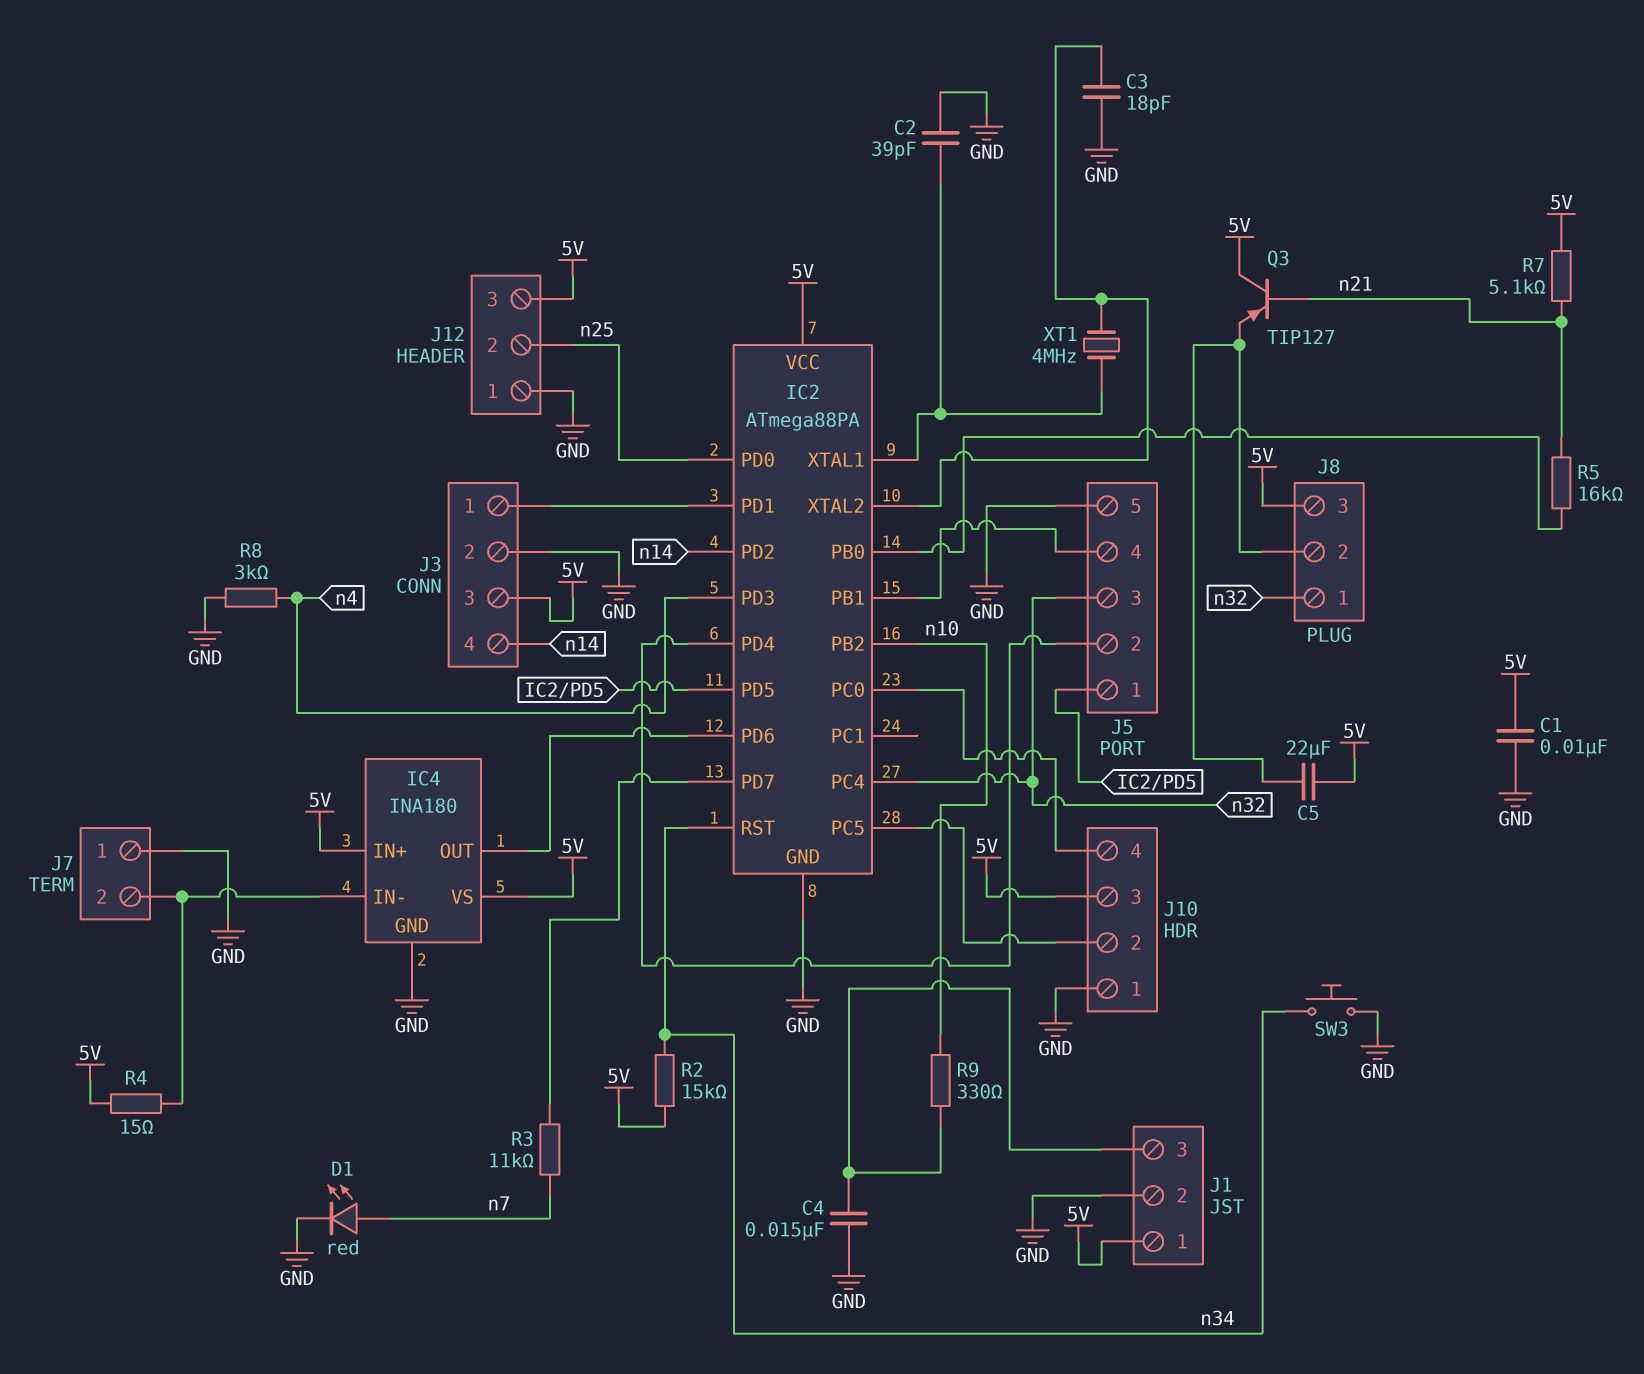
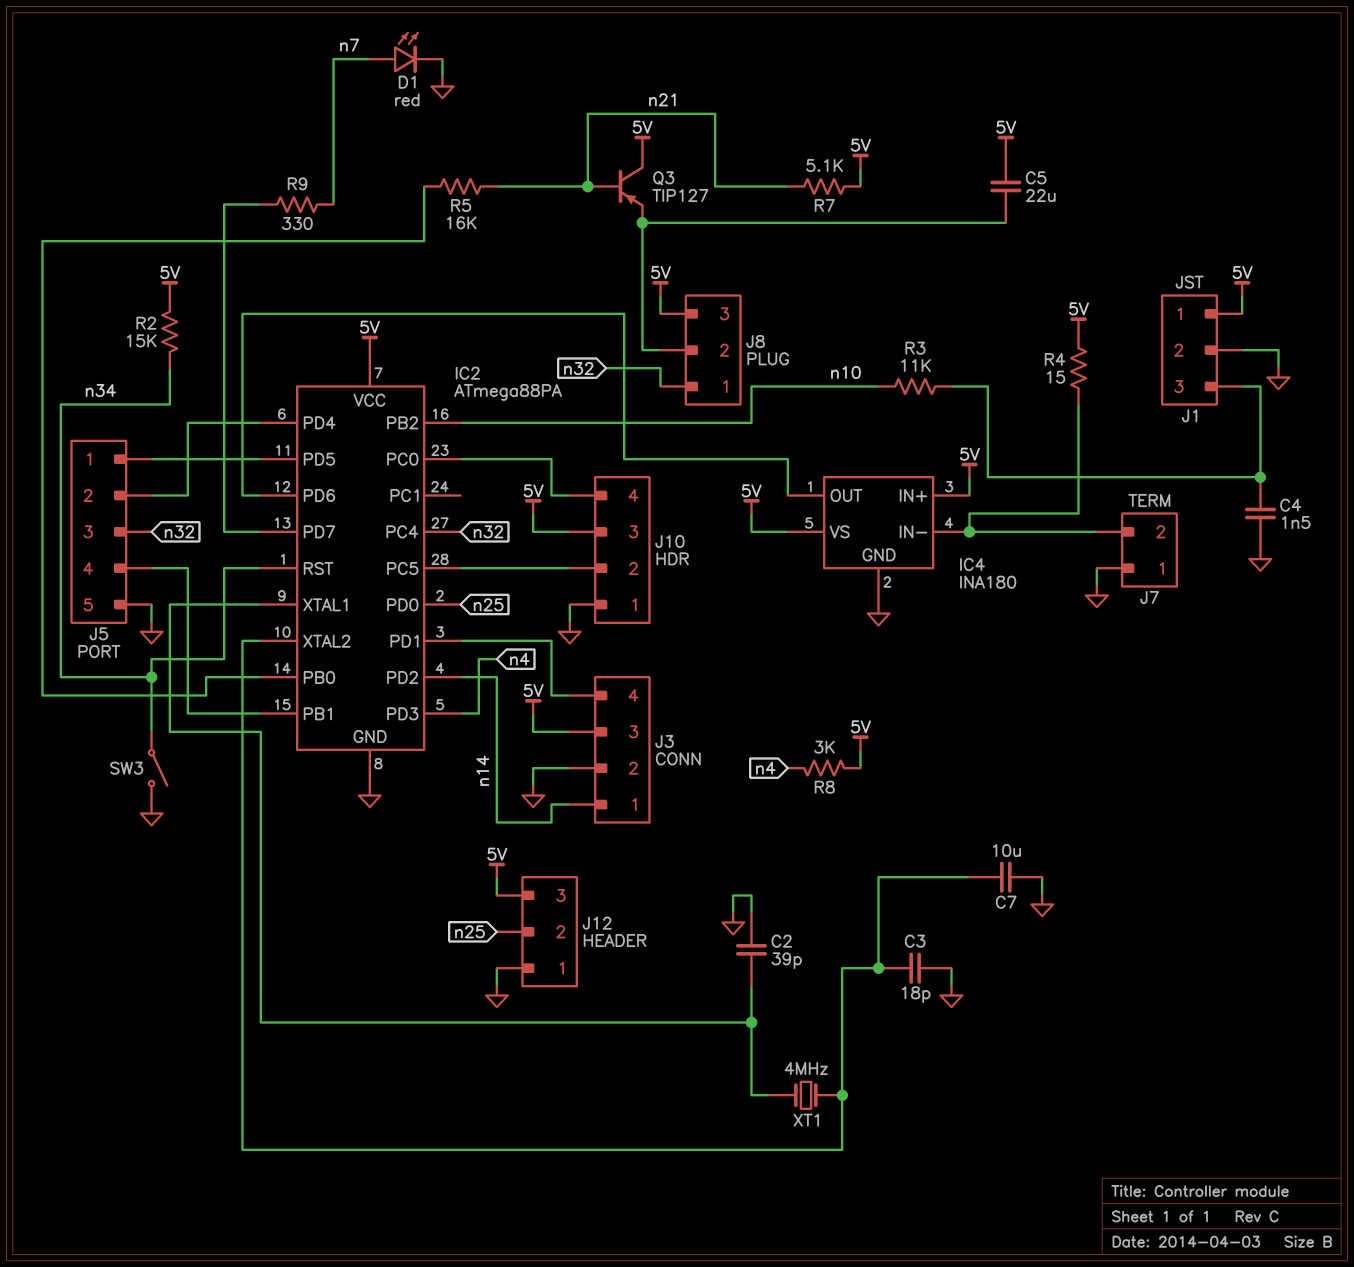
C1: 10nF (5V, GND) -> none
C4: 15nF (GND, J1/3) -> 1.5nF (GND, J1/3)
C7: none -> 10uF (GND, IC2/XTAL2)
J3 pin 1: IC2/PD1 -> n14
J3 pin 4: n14 -> IC2/PD1
R3: 11k (IC2/PD7, n7) -> 11k (J1/3, n10)
R8: 3k (GND, n4) -> 3k (5V, n4)
R9: 330 (J1/3, n10) -> 330 (IC2/PD7, n7)
SW3: button (GND, n34) -> switch (GND, n34)

